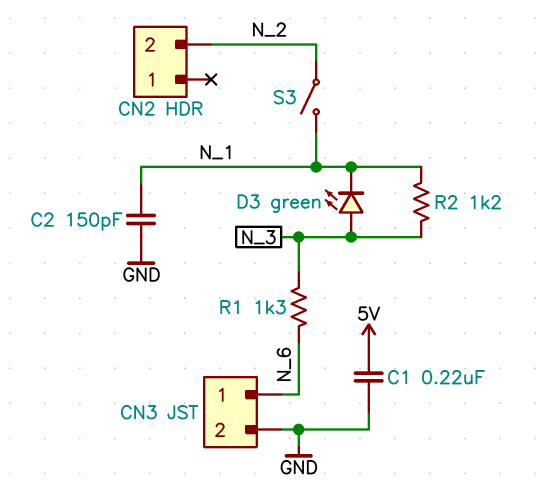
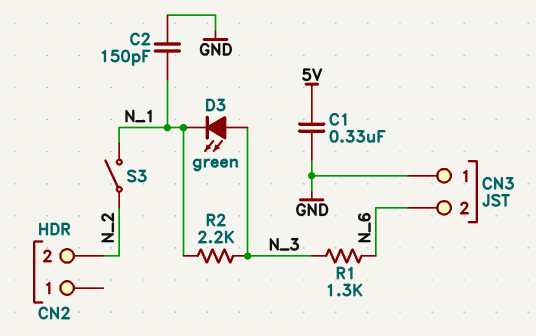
C1: 220nF (5V, GND) -> 330nF (5V, GND)
CN3 pin 1: N_6 -> GND
CN3 pin 2: GND -> N_6
R2: 1.2k (N_1, N_3) -> 2.2k (N_1, N_3)

